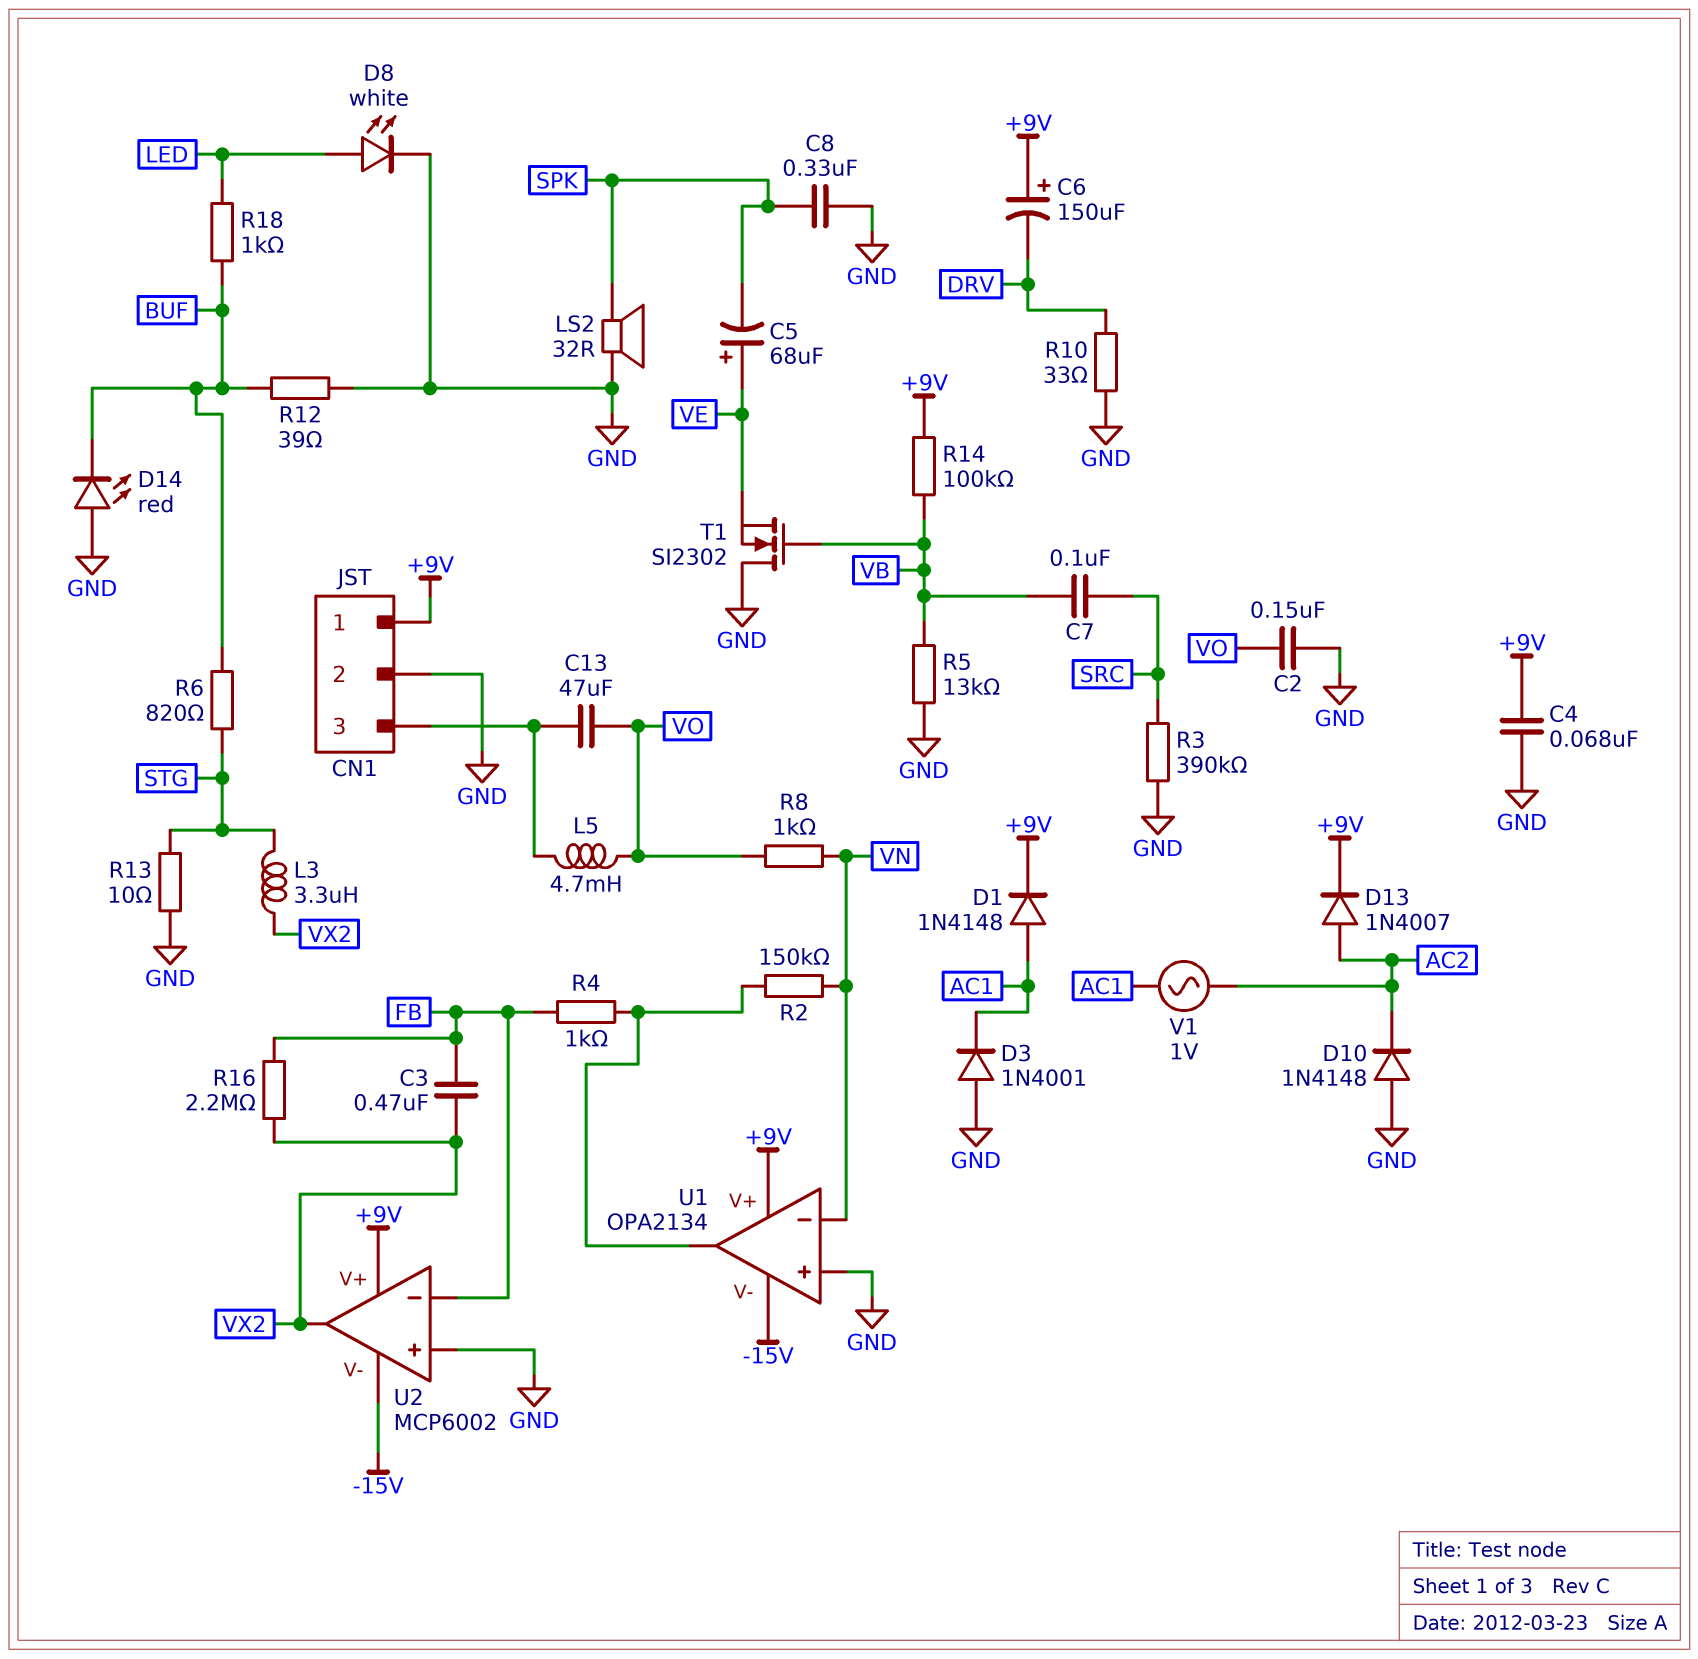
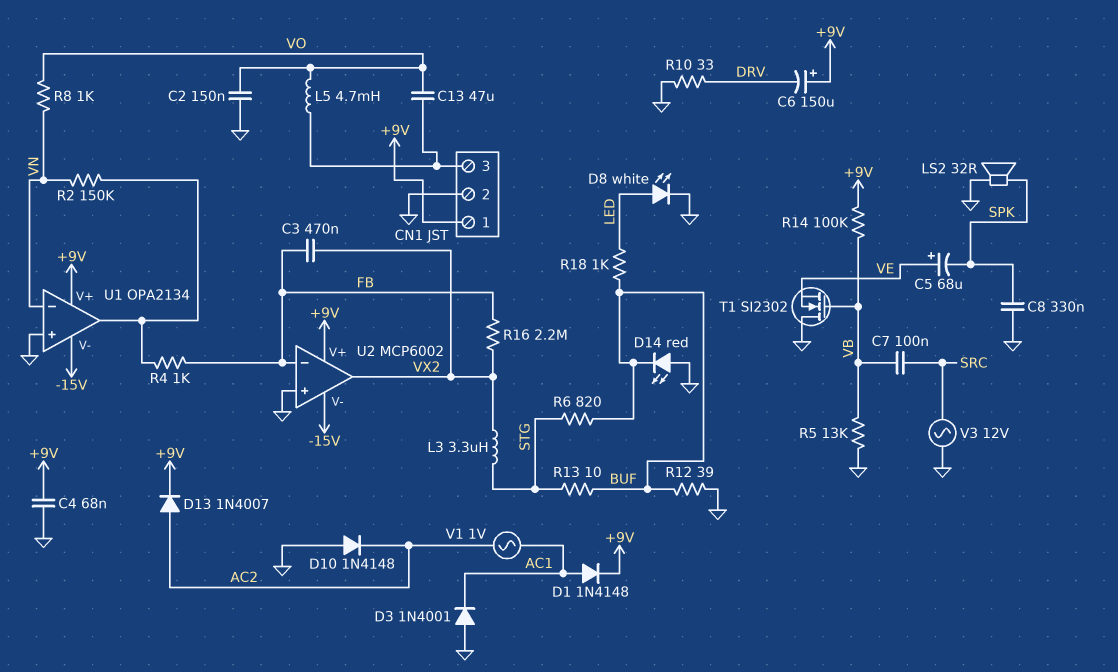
R3: 390k (GND, SRC) -> none
R13: 10 (GND, STG) -> 10 (BUF, STG)
V3: none -> AC 12V (GND, SRC)

